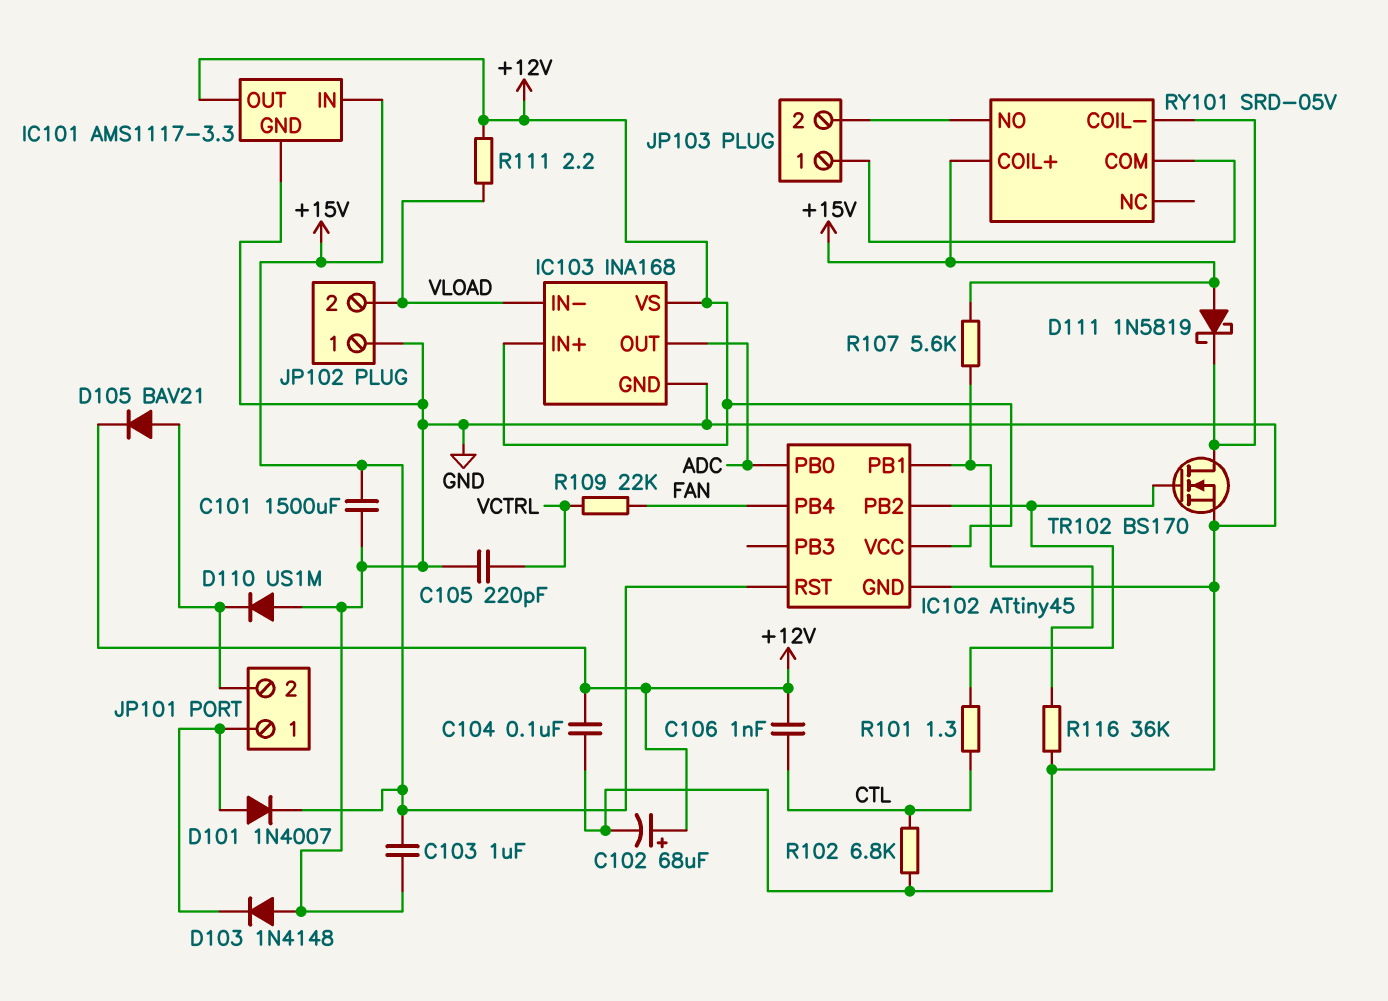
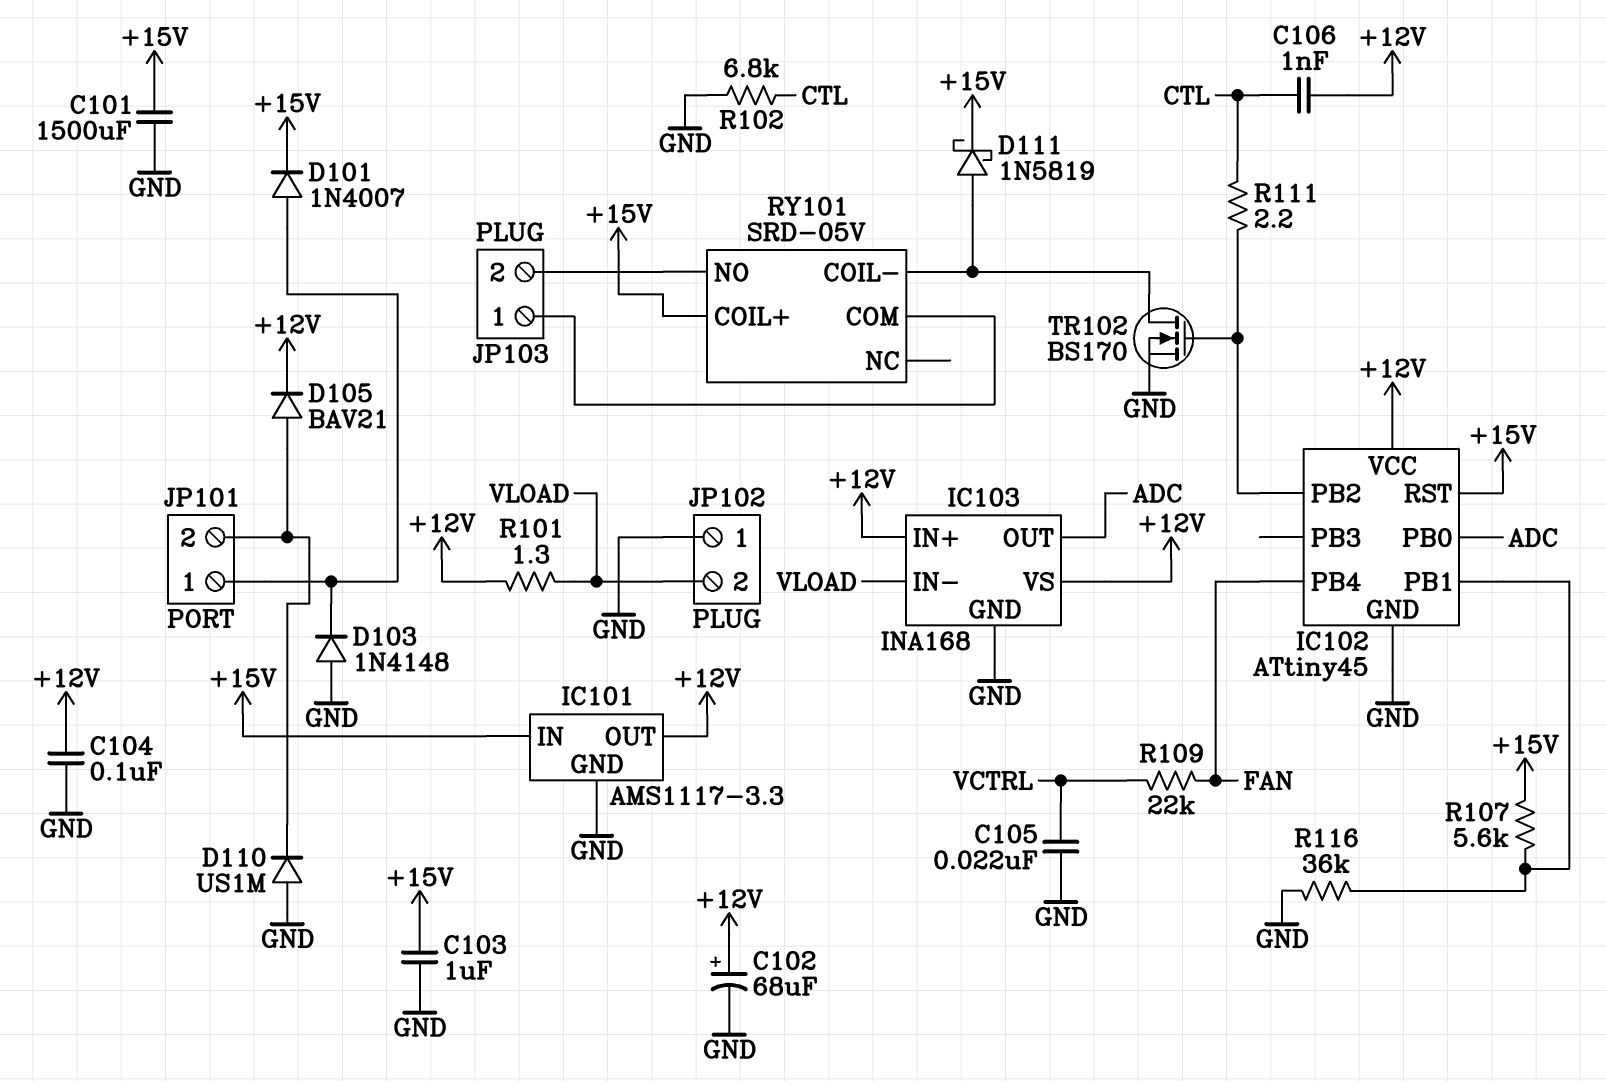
C105: 220pF (GND, VCTRL) -> 22nF (GND, VCTRL)
D111: schottky 1N5819 (A +15V, K RY101/COIL-) -> schottky 1N5819 (A RY101/COIL-, K +15V)
R101: 1.3 (CTL, IC102/PB2) -> 1.3 (+12V, VLOAD)
R111: 2.2 (+12V, VLOAD) -> 2.2 (CTL, IC102/PB2)

